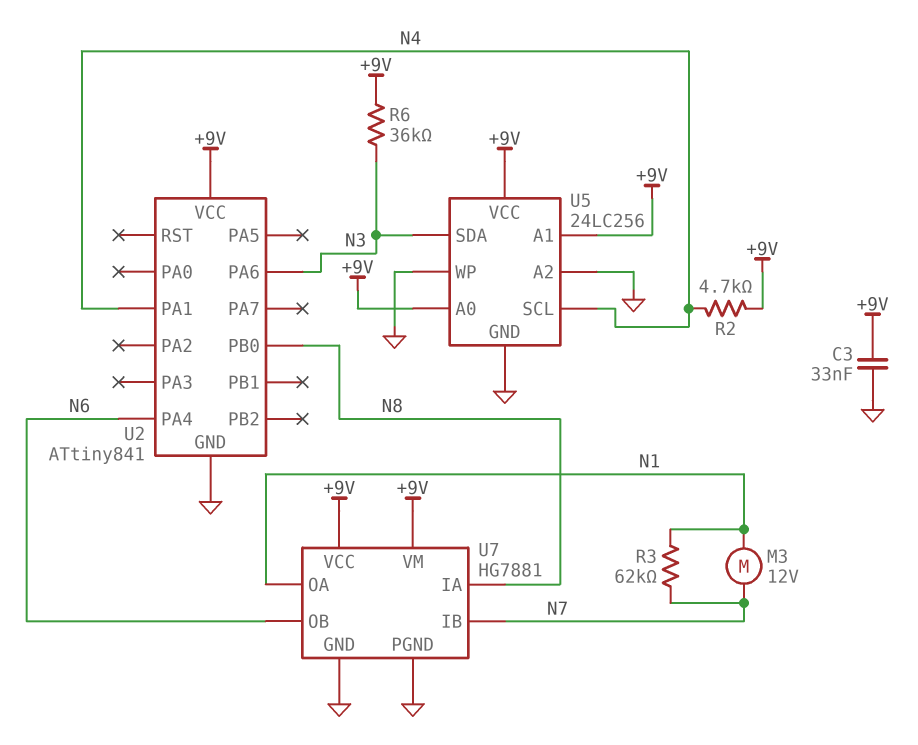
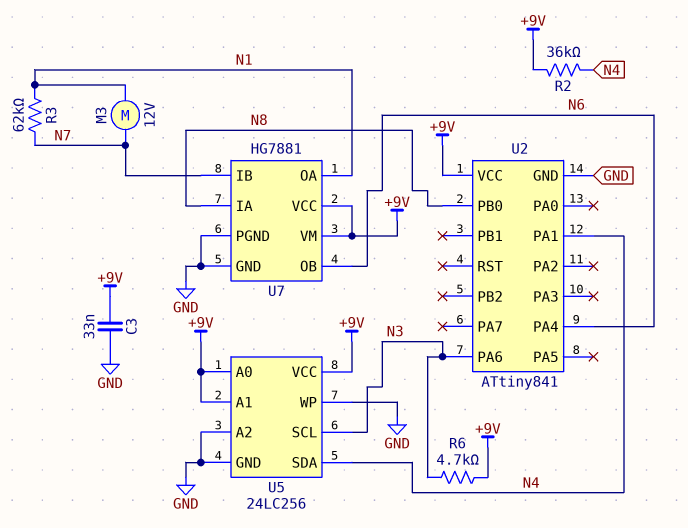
R2: 4.7k (+9V, N4) -> 36k (+9V, N4)
R6: 36k (+9V, N3) -> 4.7k (+9V, N3)
U5 pin SCL: N4 -> N3
U5 pin SDA: N3 -> N4

